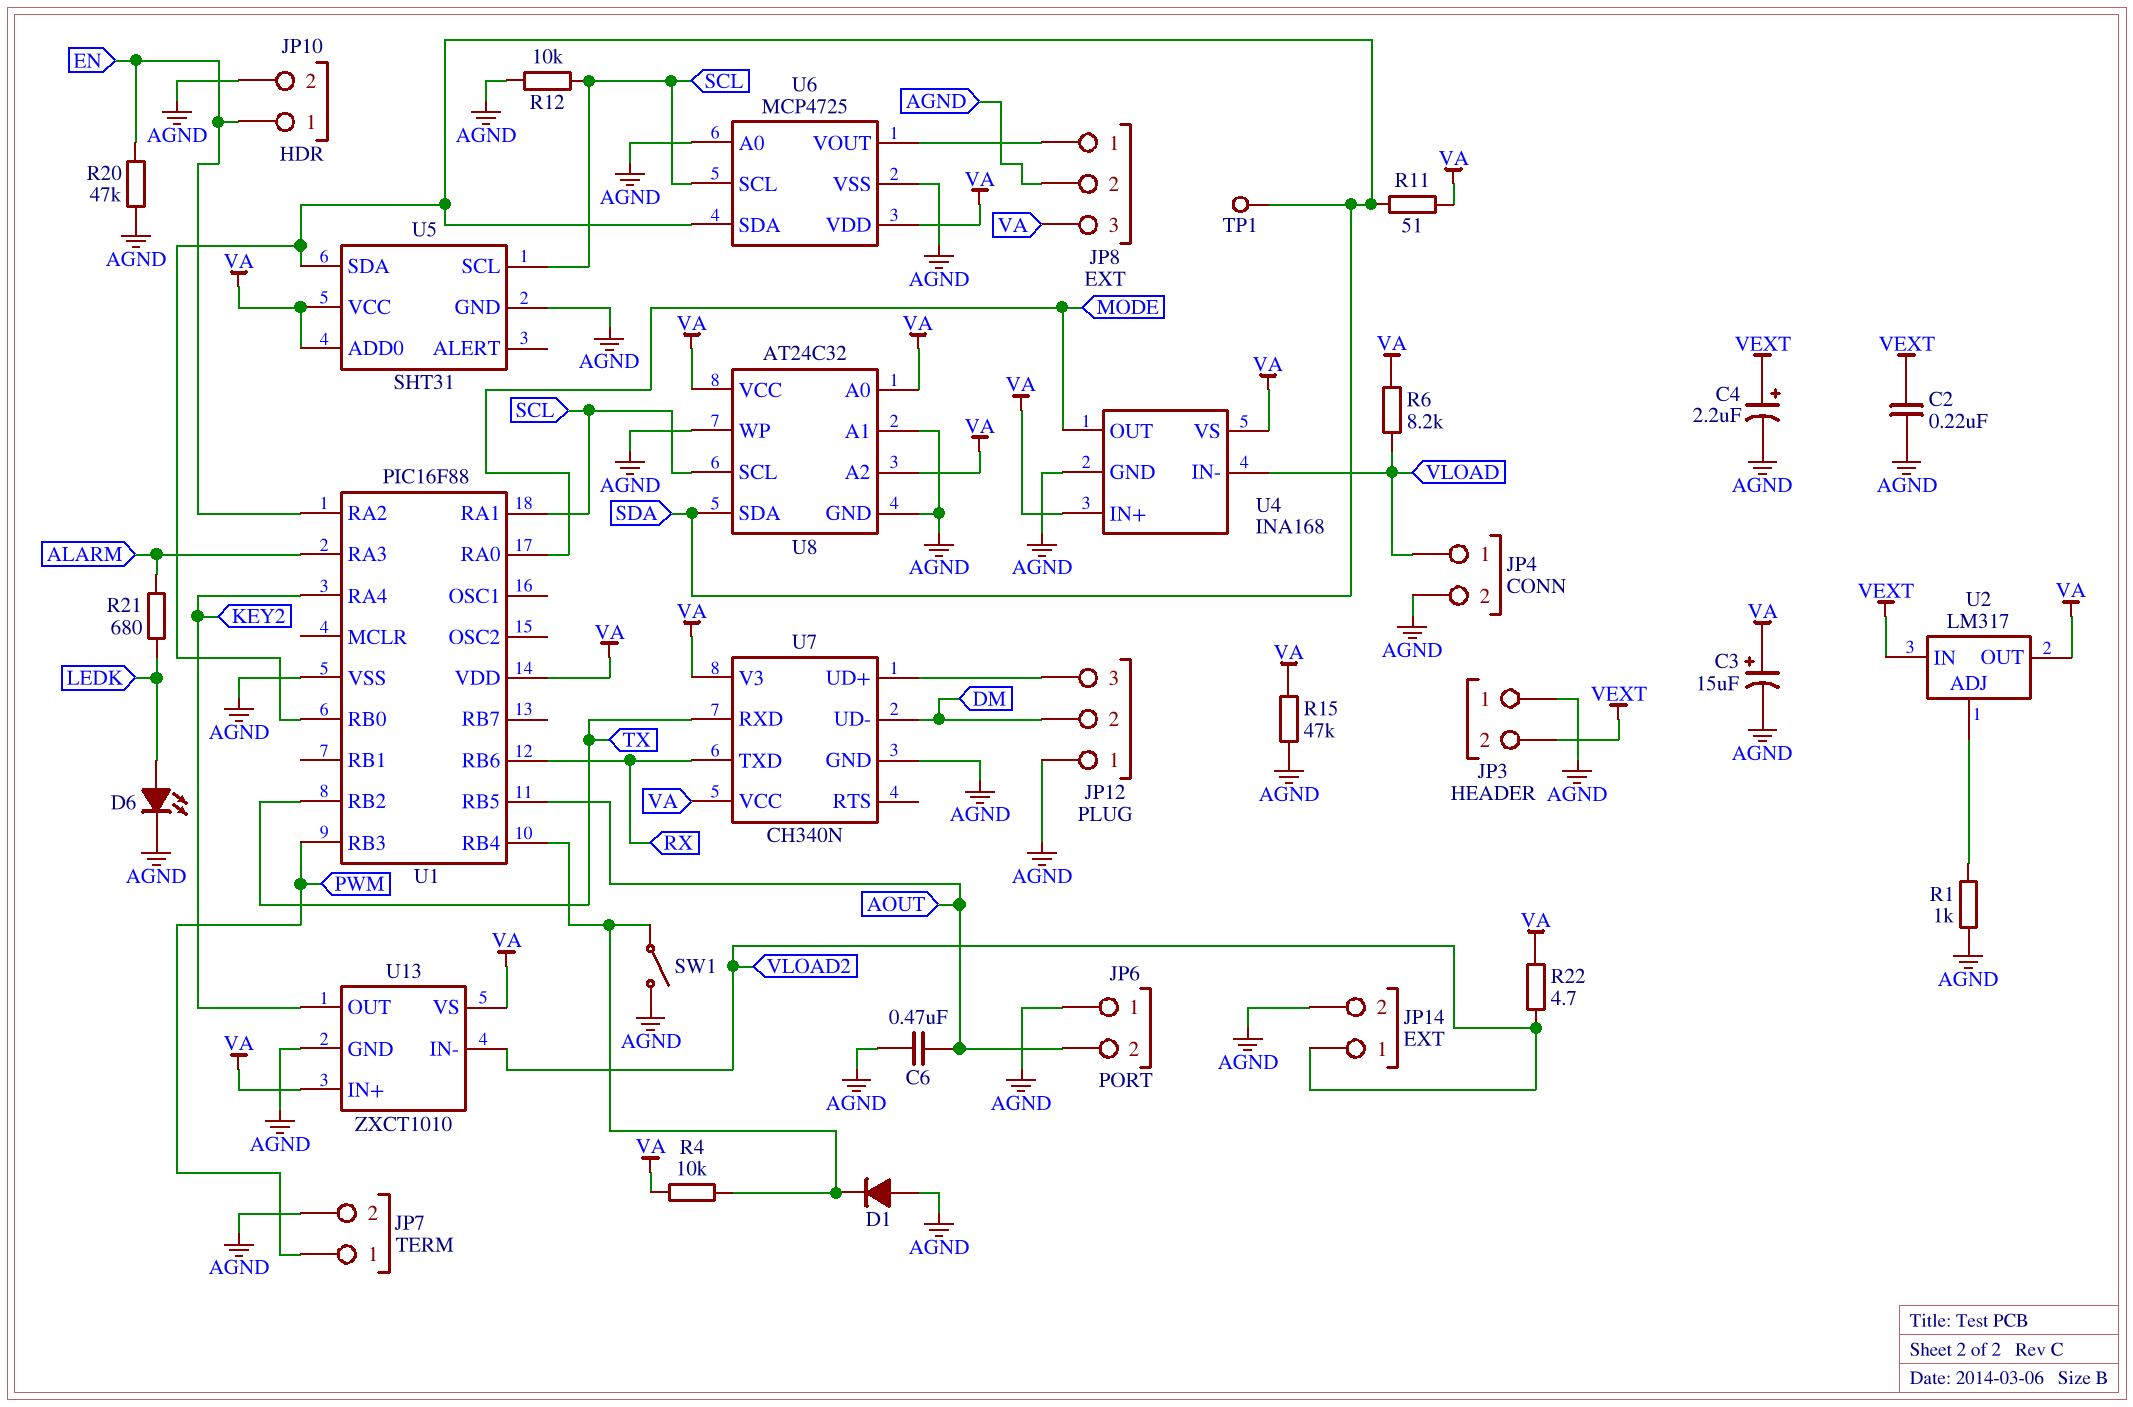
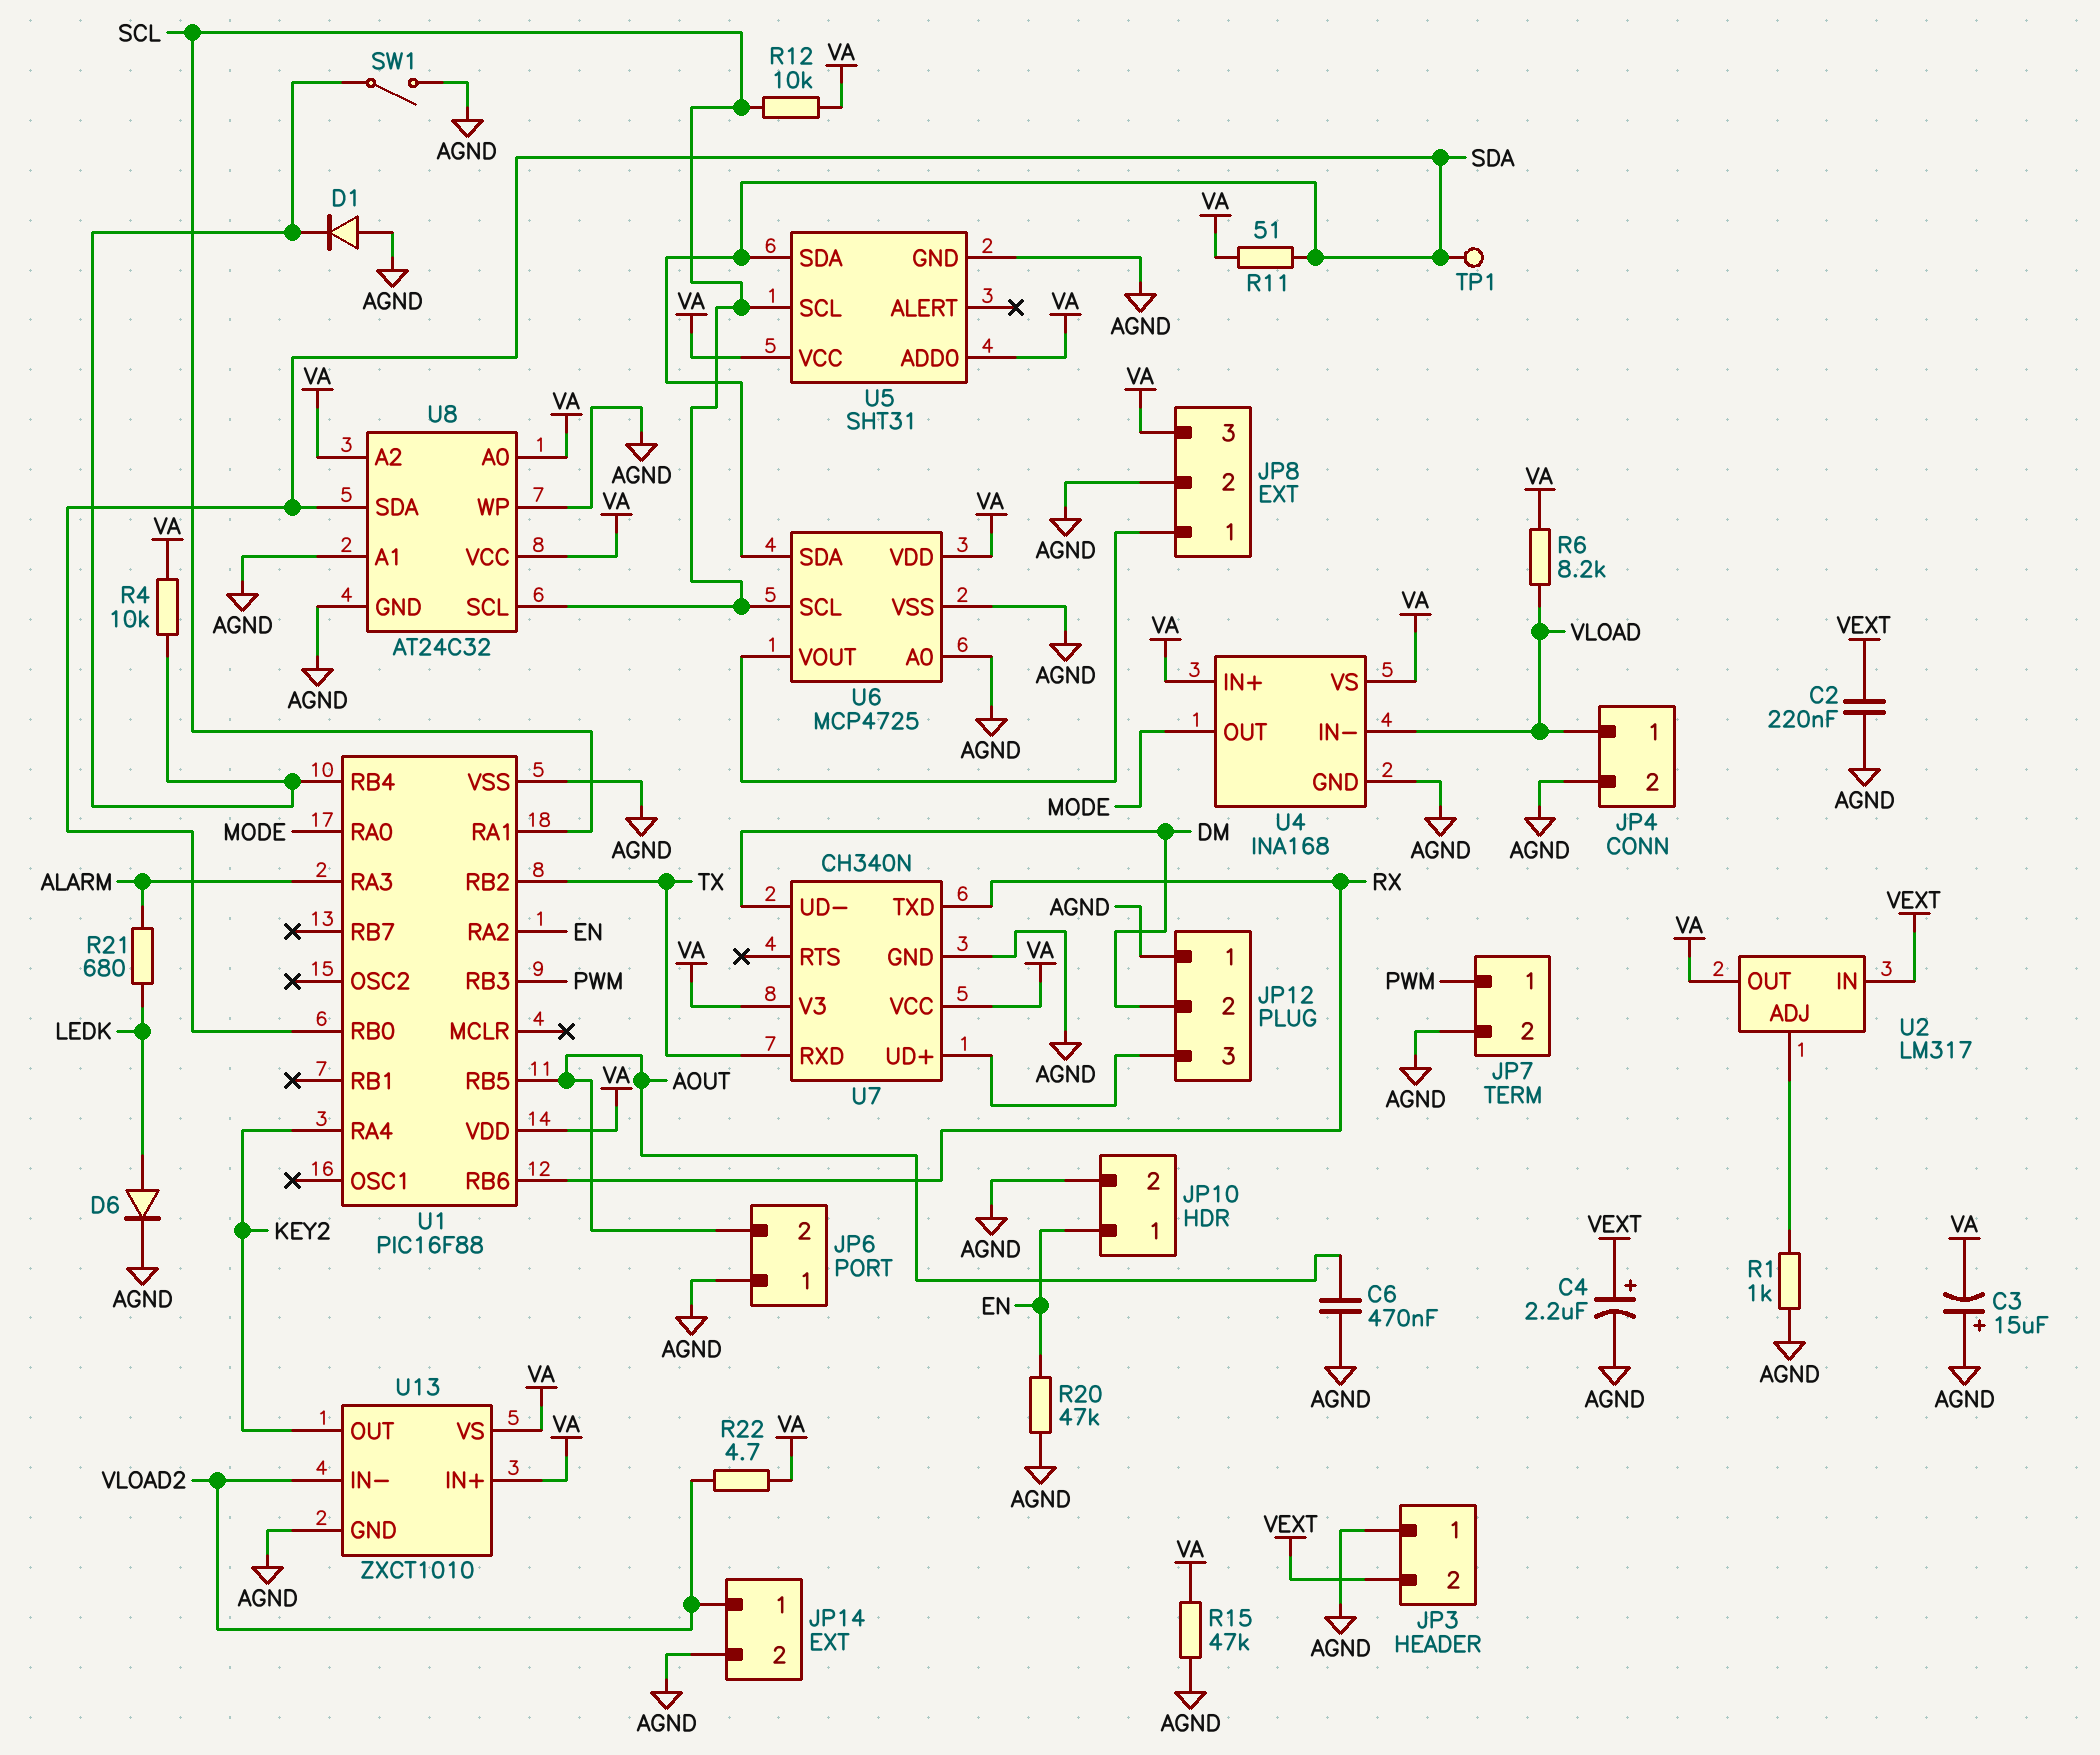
C3: 15uF (plus VA, minus AGND) -> 15uF (plus AGND, minus VA)
D6: LED (A LEDK, K AGND) -> diode (A LEDK, K AGND)
R12: 10k (AGND, SCL) -> 10k (SCL, VA)

